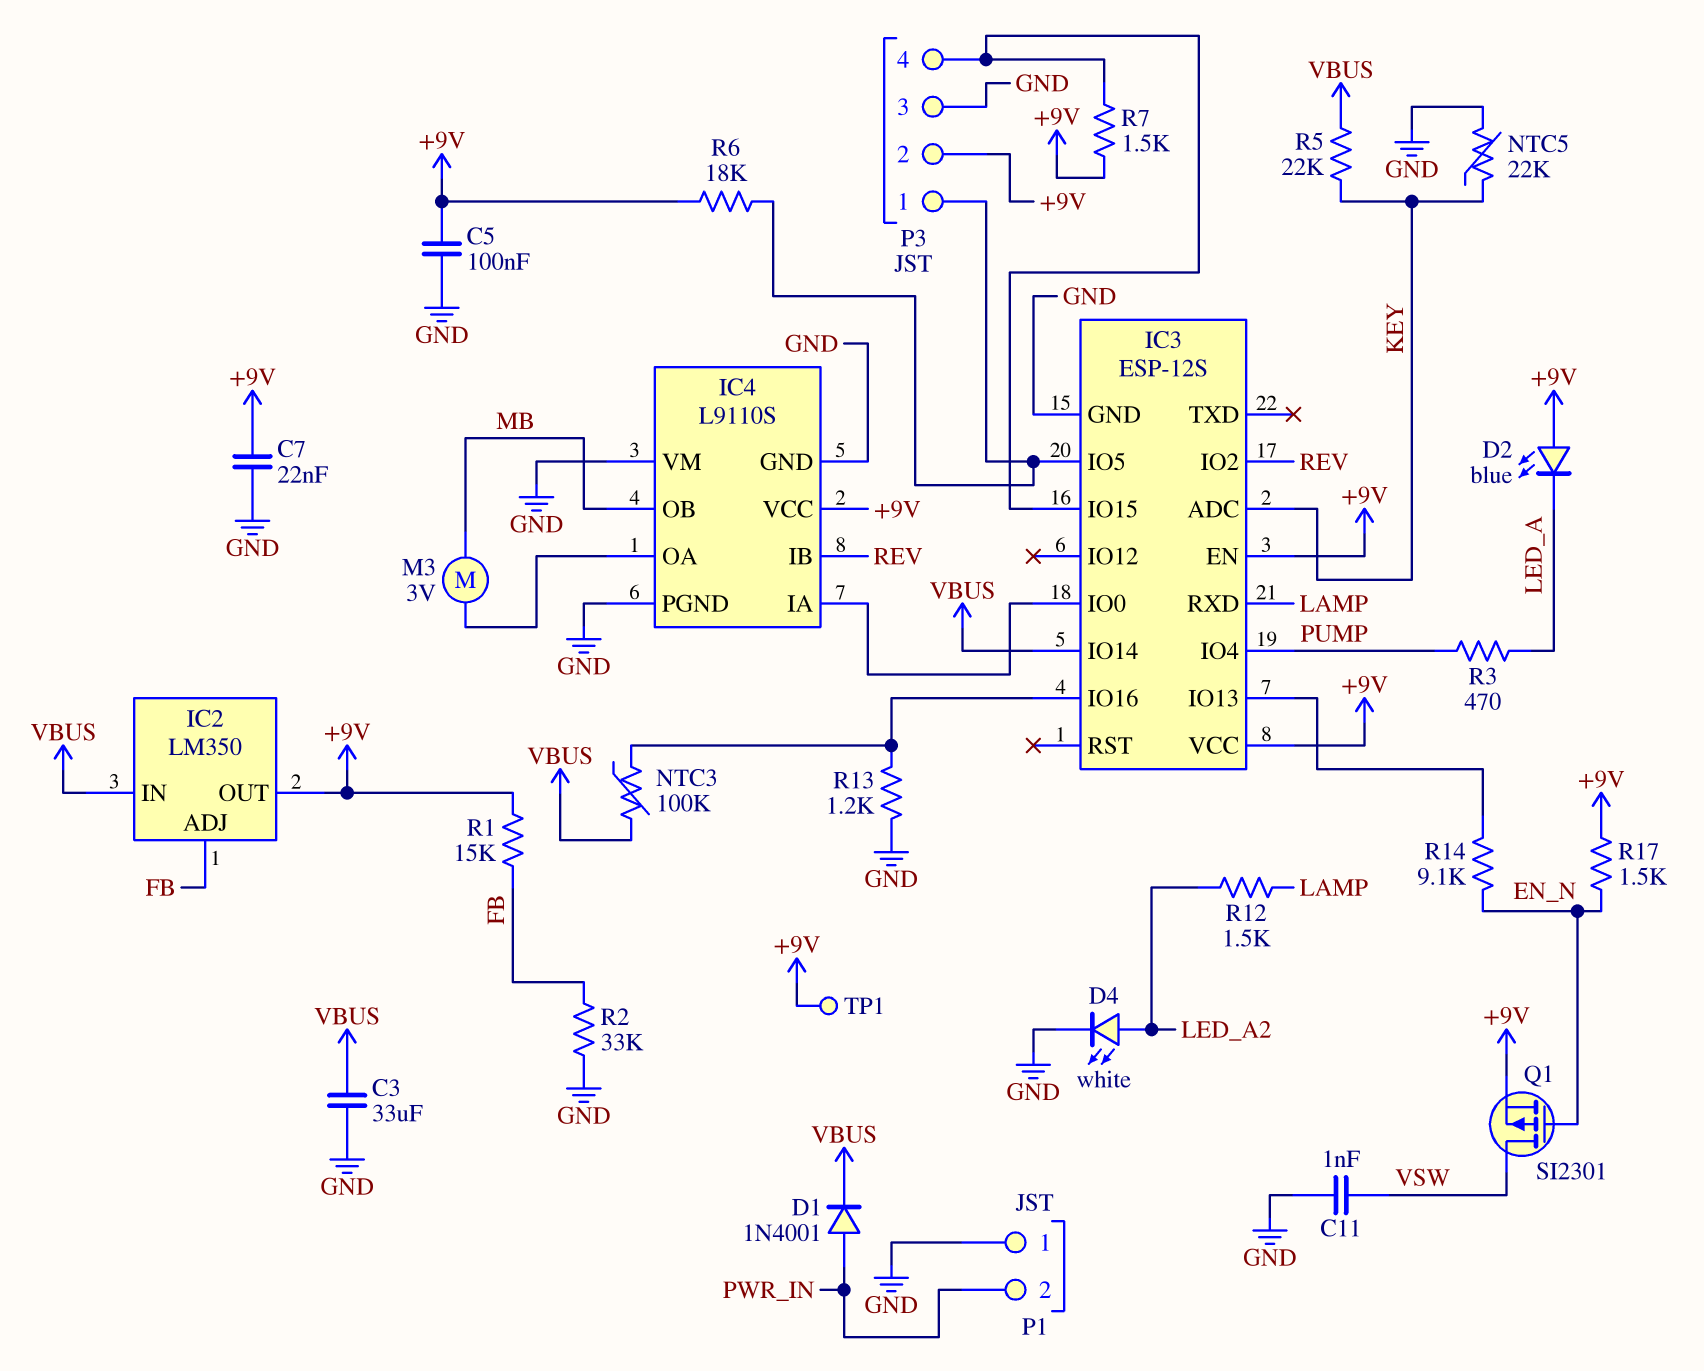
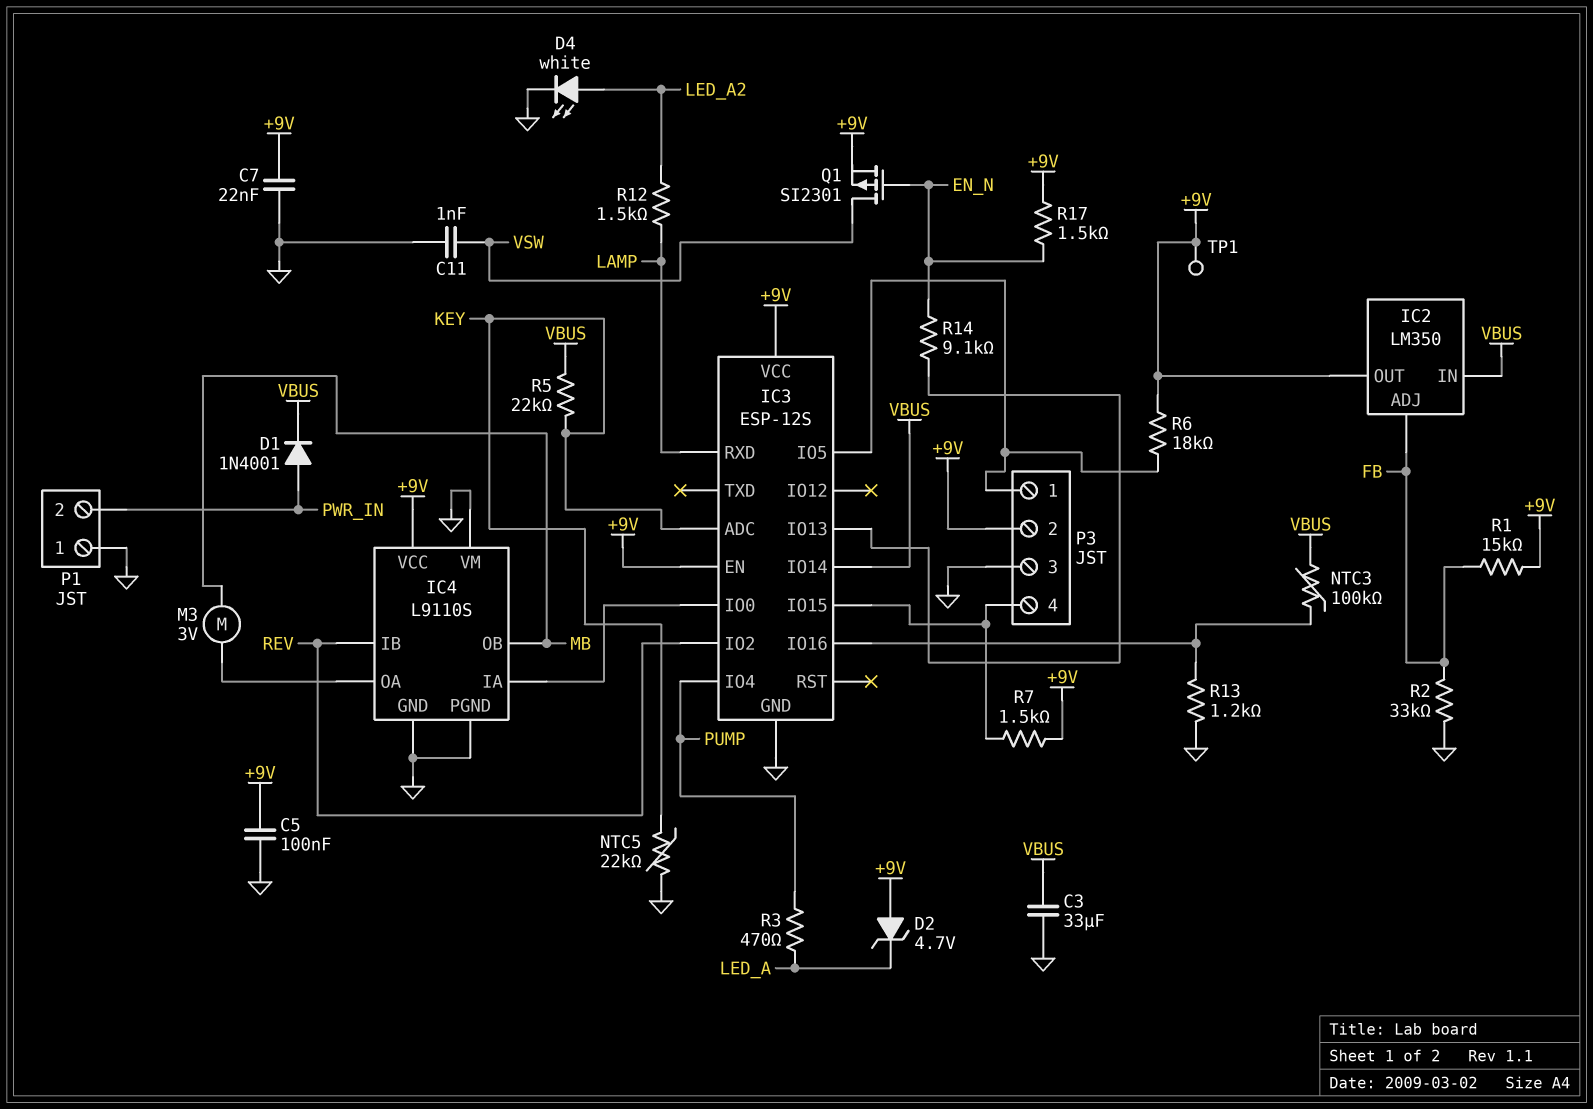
D2: LED blue (A +9V, K LED_A) -> zener 4.7V (A +9V, K LED_A)

